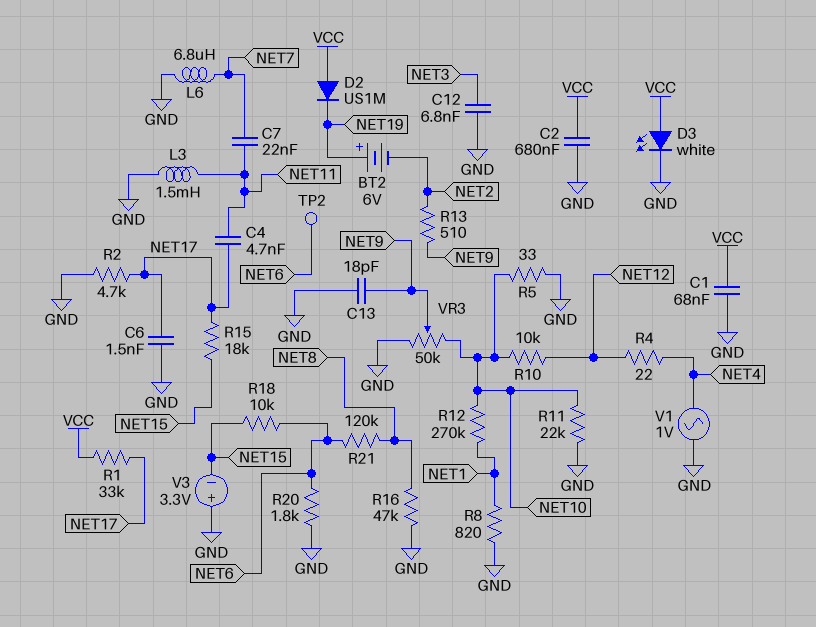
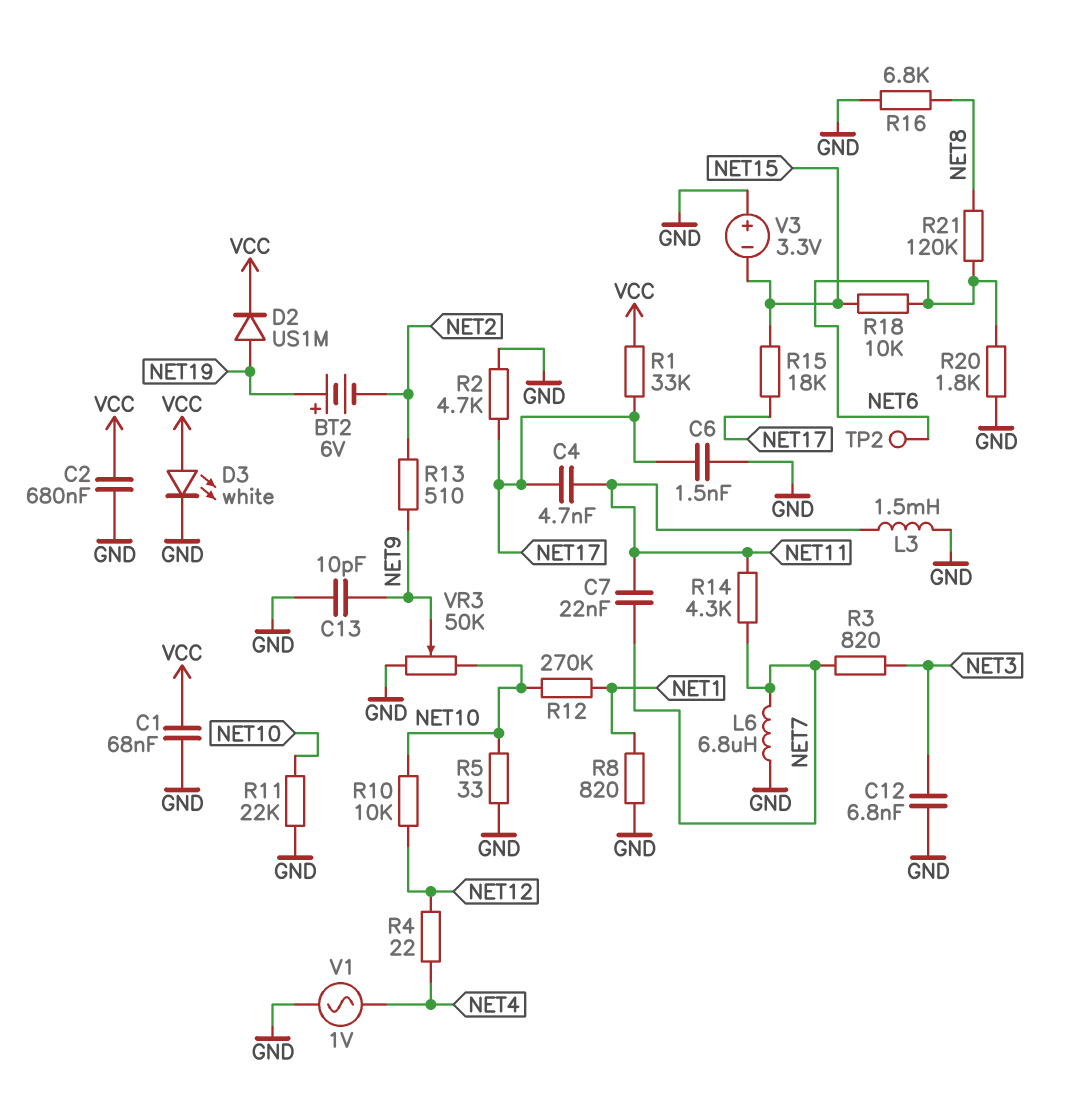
C13: 18pF (GND, NET9) -> 10pF (GND, NET9)
D2: diode US1M (A VCC, K NET19) -> diode US1M (A NET19, K VCC)
R3: none -> 820 (NET3, NET7)
R14: none -> 4.3k (NET7, NET11)
R16: 47k (GND, NET8) -> 6.8k (GND, NET8)

